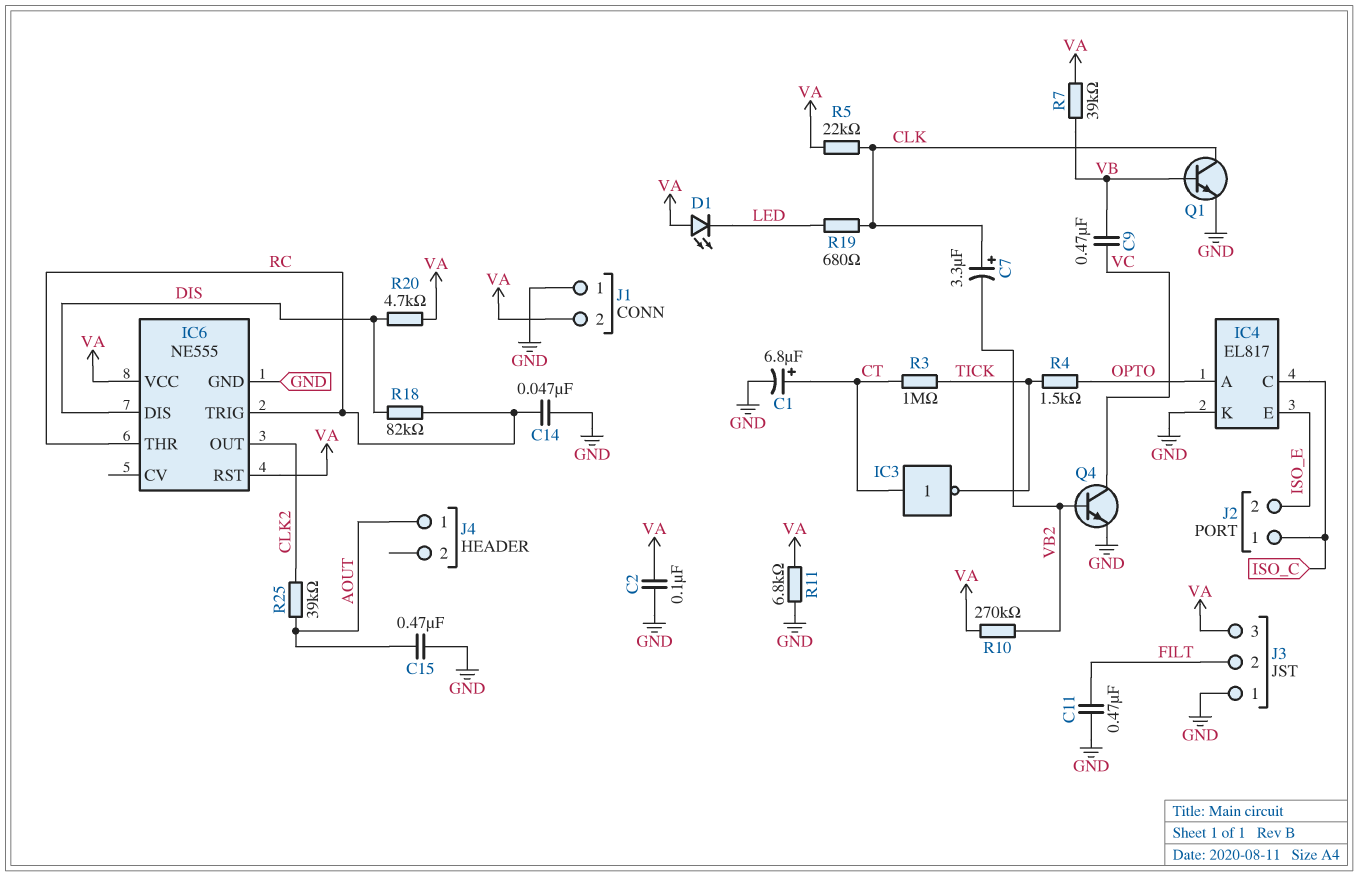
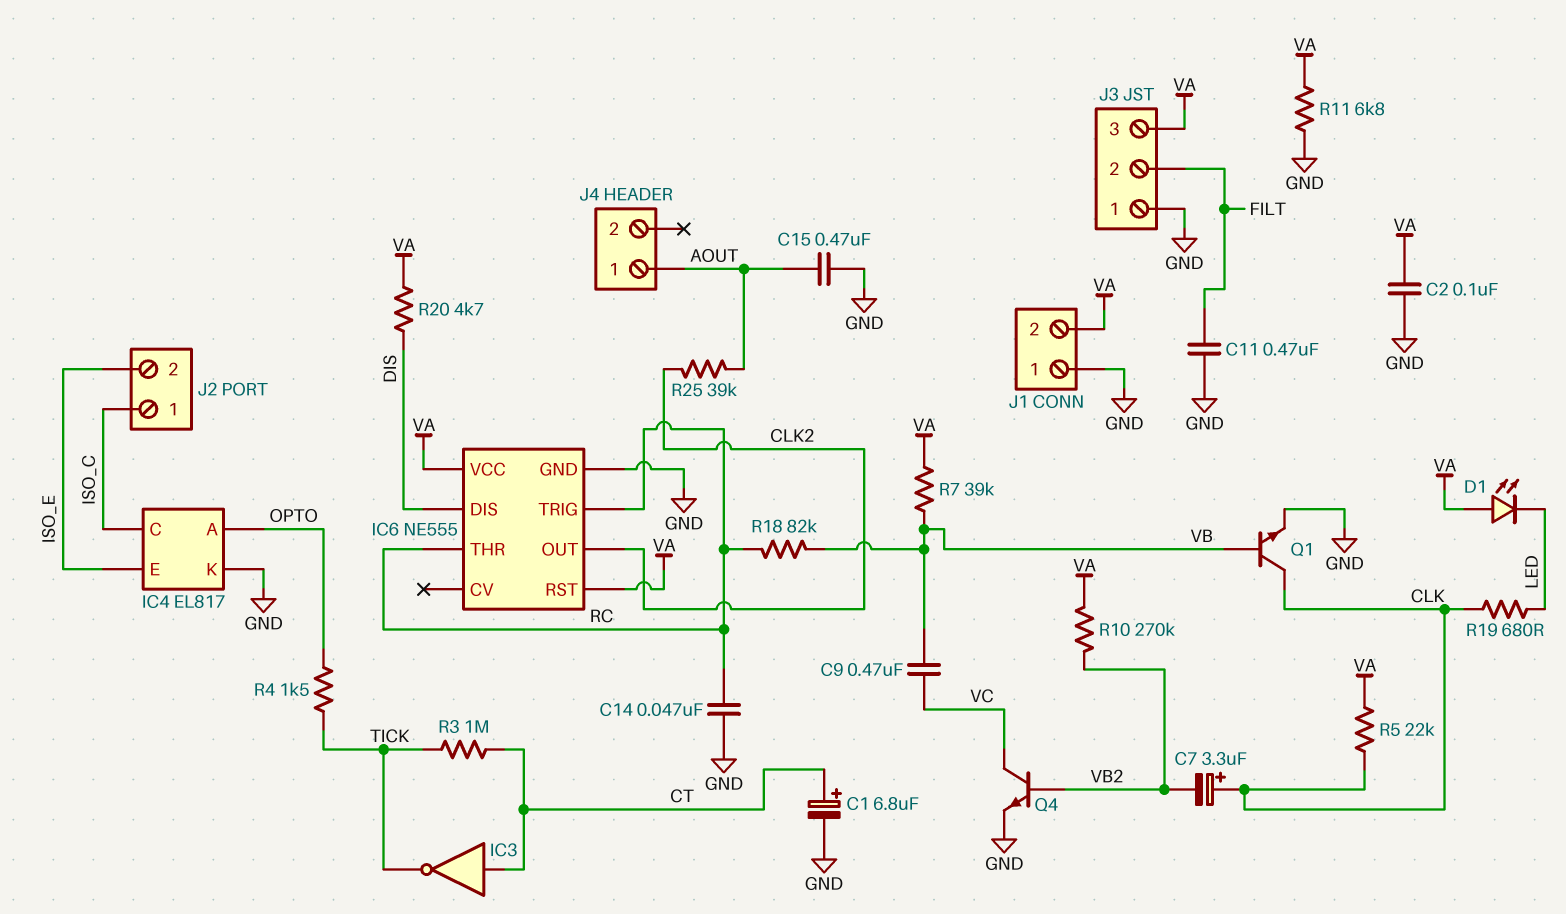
R18: 82k (DIS, RC) -> 82k (RC, VB)

